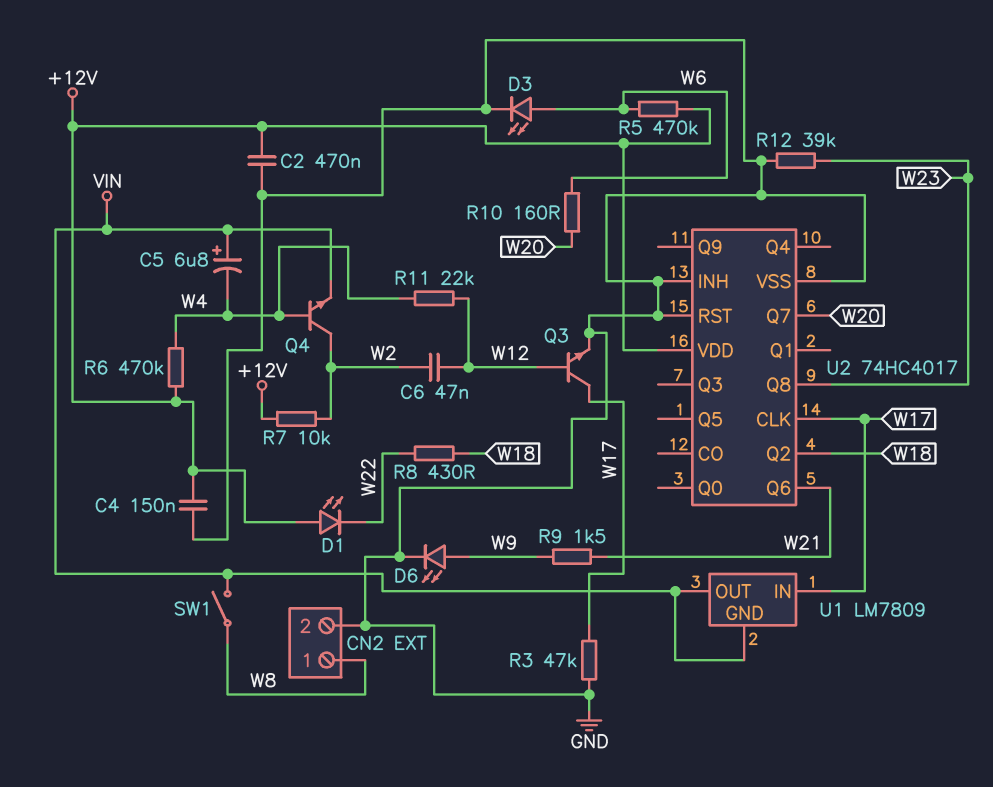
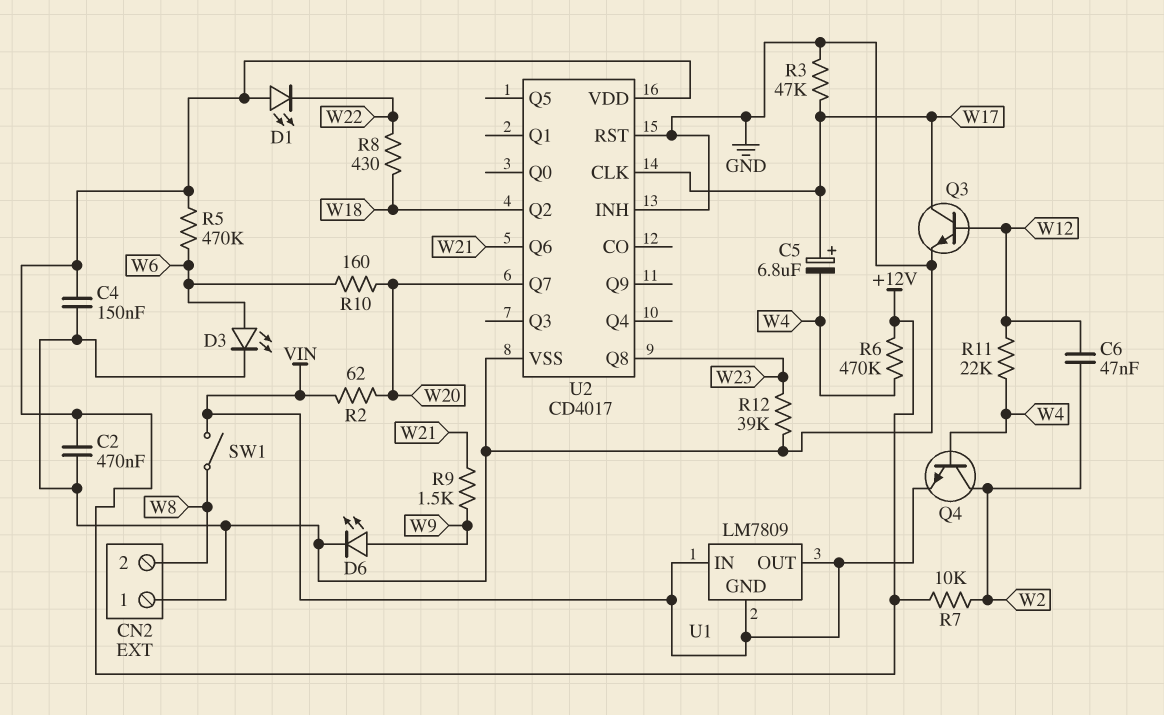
C5: 6.8uF (plus VIN, minus W4) -> 6.8uF (plus W17, minus W4)
CN2 pin 1: W8 -> GND
CN2 pin 2: GND -> W8
R2: none -> 62 (VIN, W20)
U1 pin IN: W17 -> VIN
U2: 74HC4017 -> CD4017

